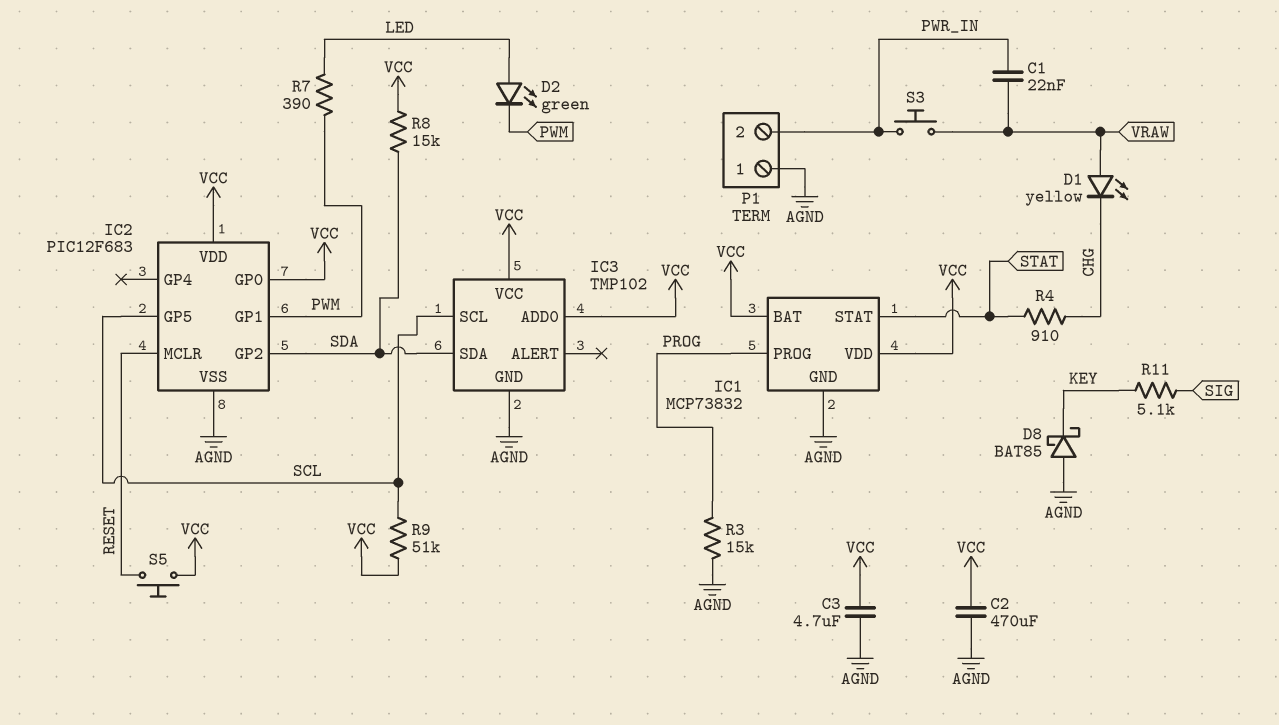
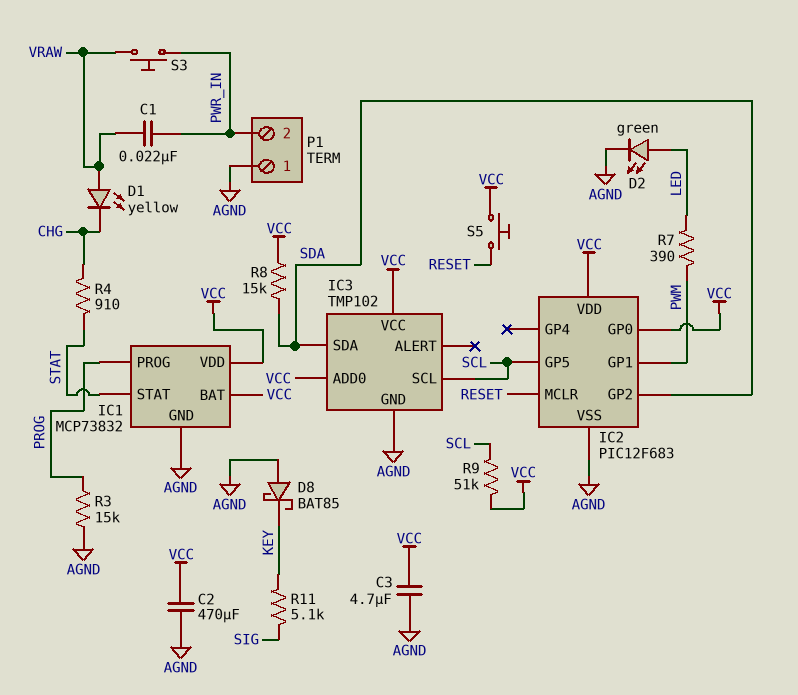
D2: LED green (A LED, K PWM) -> LED green (A LED, K AGND)

